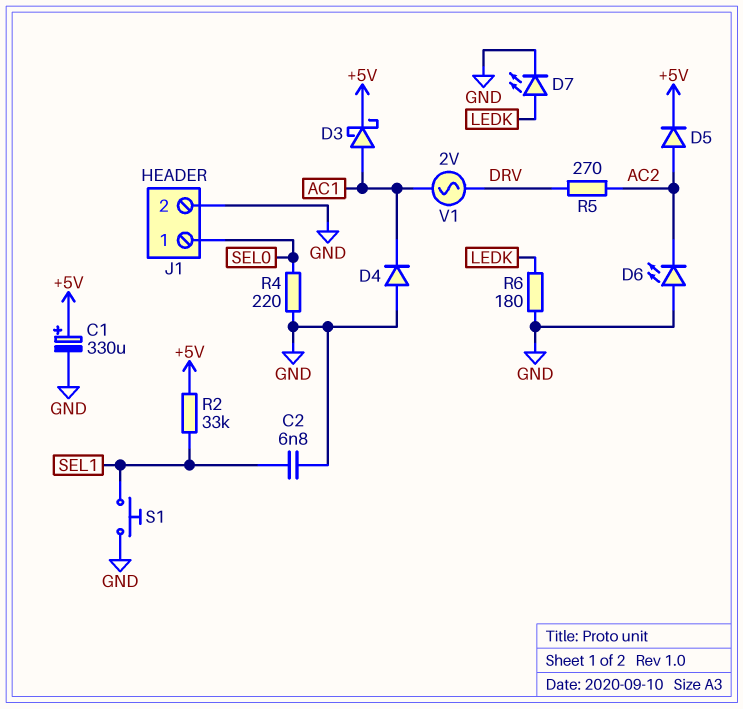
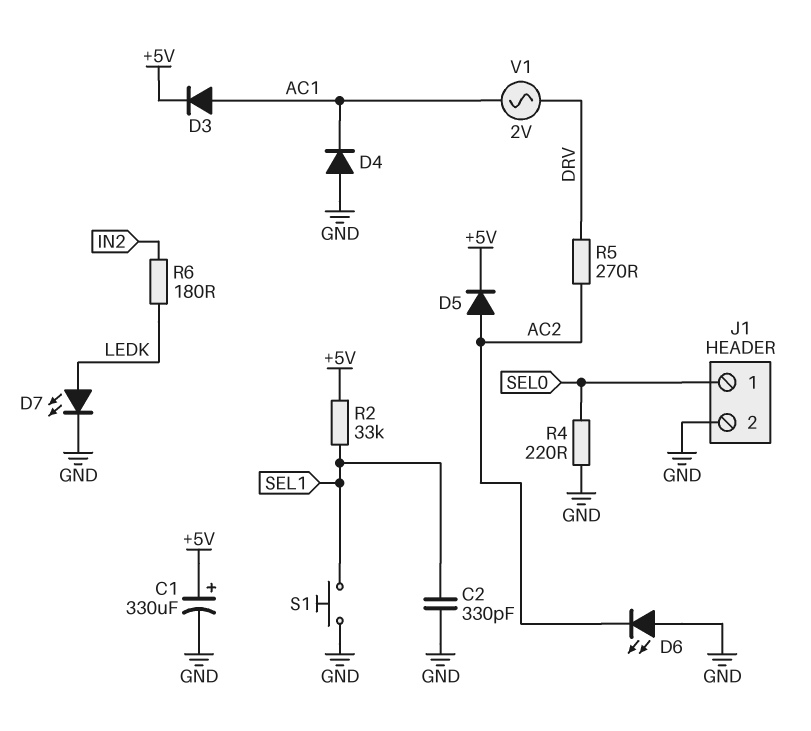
C2: 6.8nF (GND, SEL1) -> 330pF (GND, SEL1)
D3: schottky (A AC1, K +5V) -> diode (A AC1, K +5V)
R6: 180 (GND, LEDK) -> 180 (IN2, LEDK)

